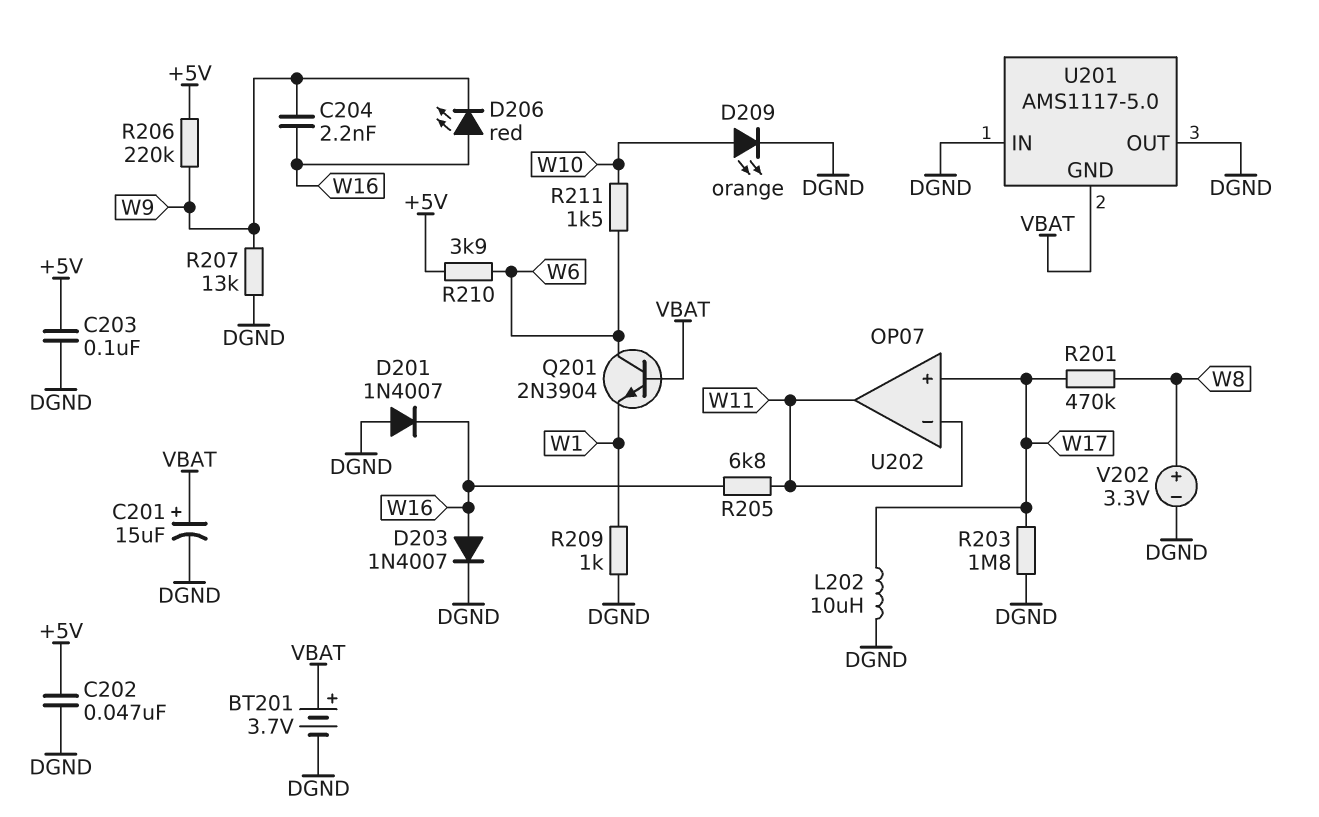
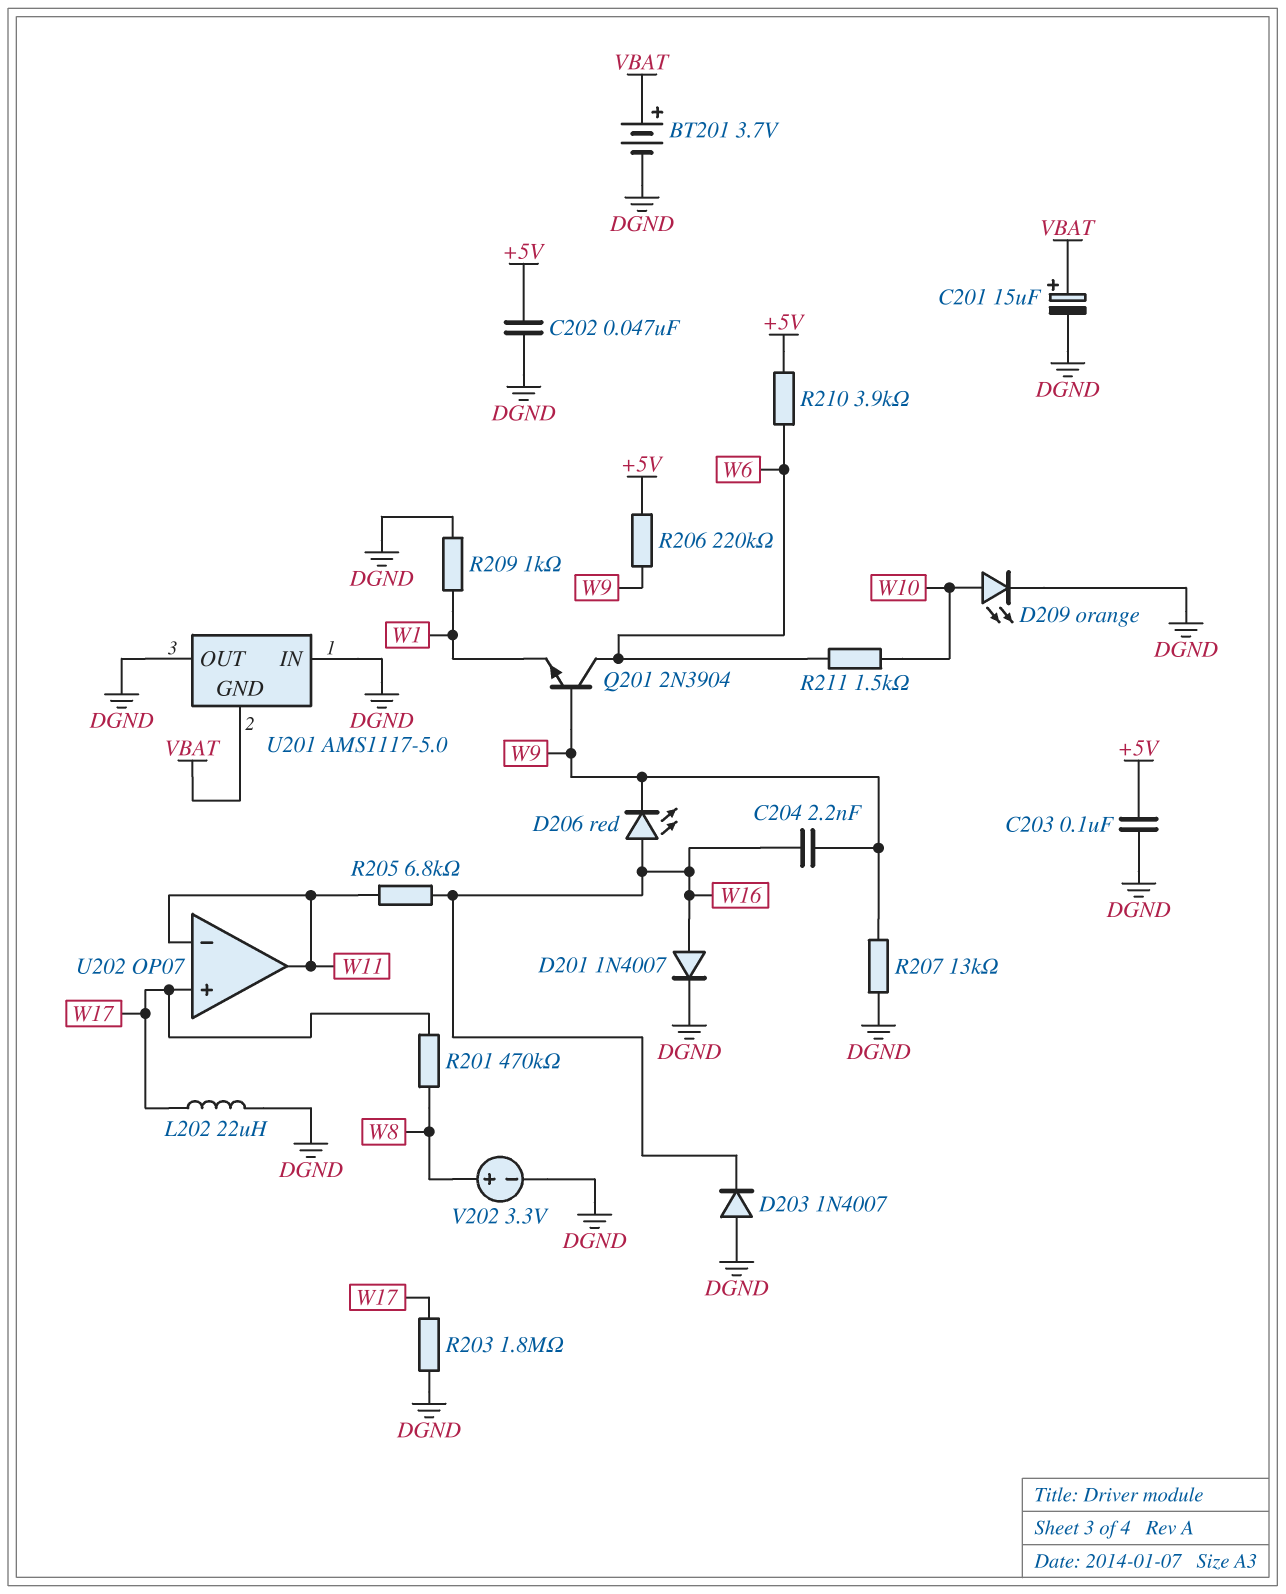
D201: diode 1N4007 (A DGND, K W16) -> diode 1N4007 (A W16, K DGND)
D203: diode 1N4007 (A W16, K DGND) -> diode 1N4007 (A DGND, K W16)
L202: 10uH (DGND, W17) -> 22uH (DGND, W17)
Q201: NPN 2N3904 (B VBAT, C W6, E W1) -> NPN 2N3904 (B W9, C W6, E W1)

